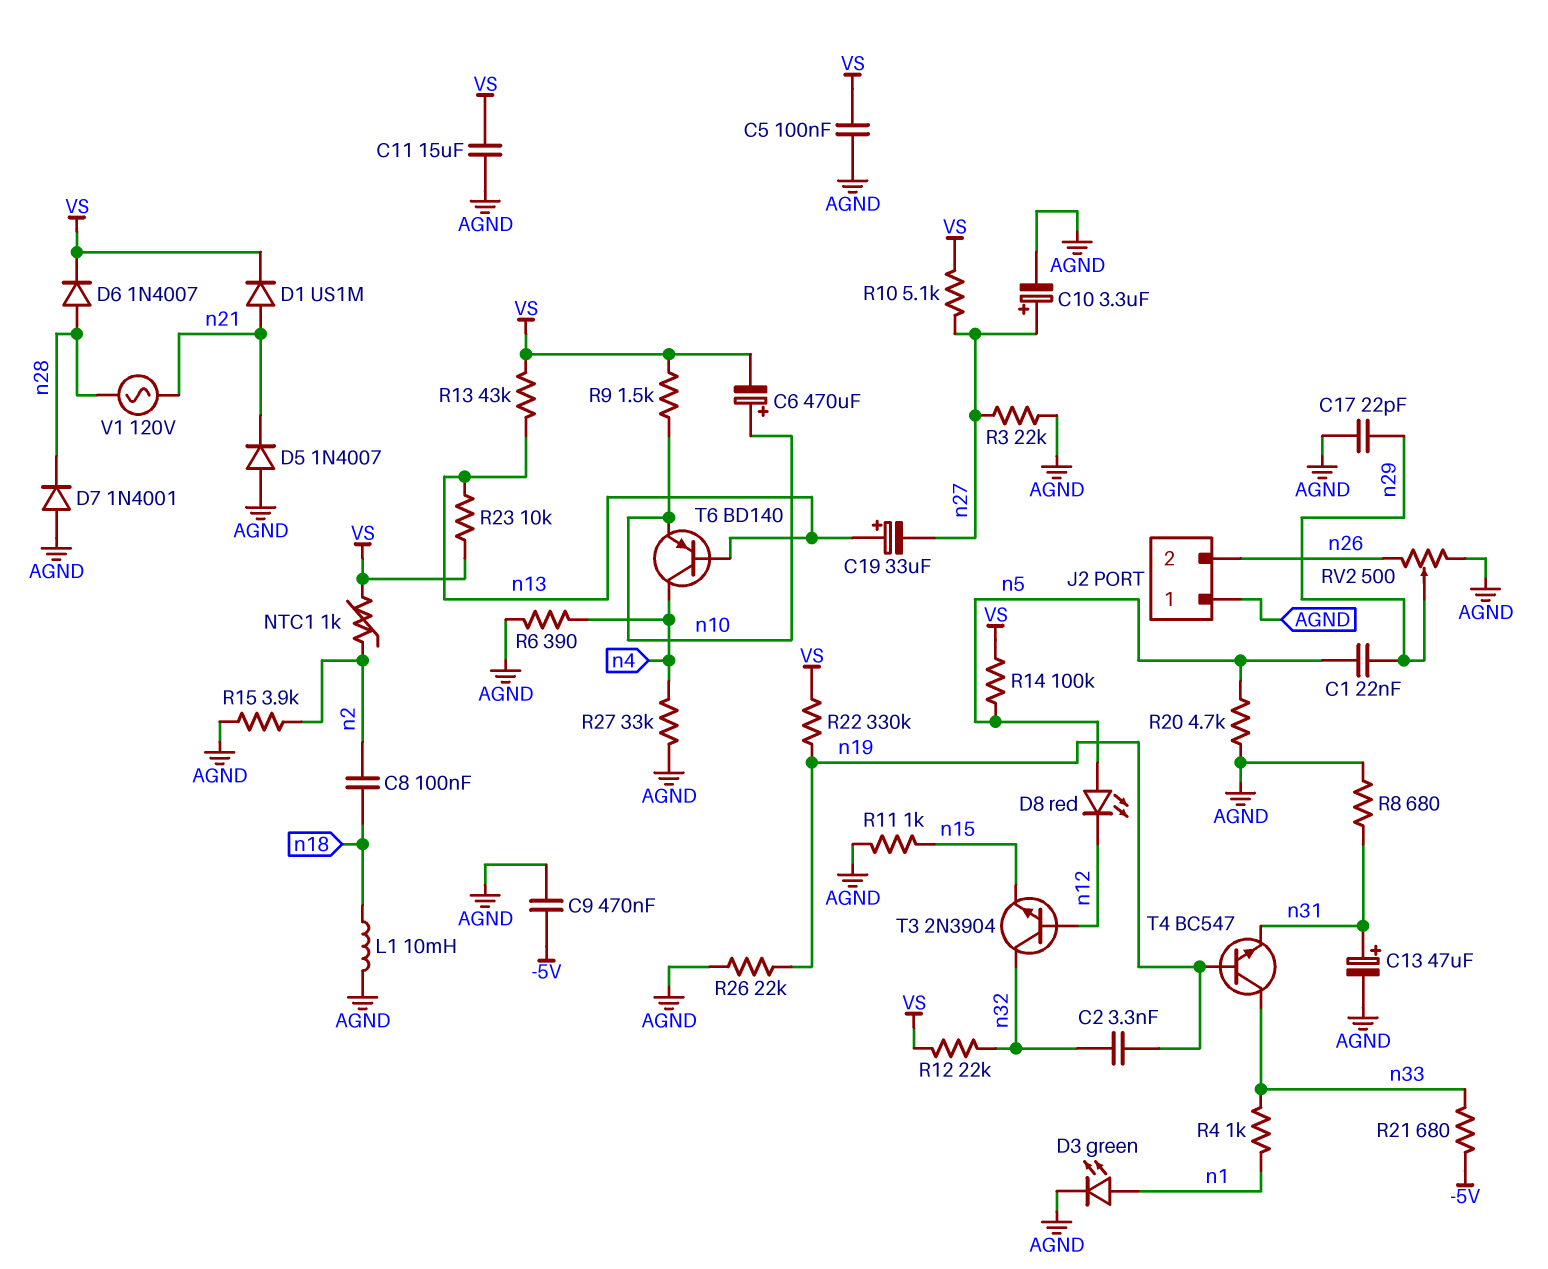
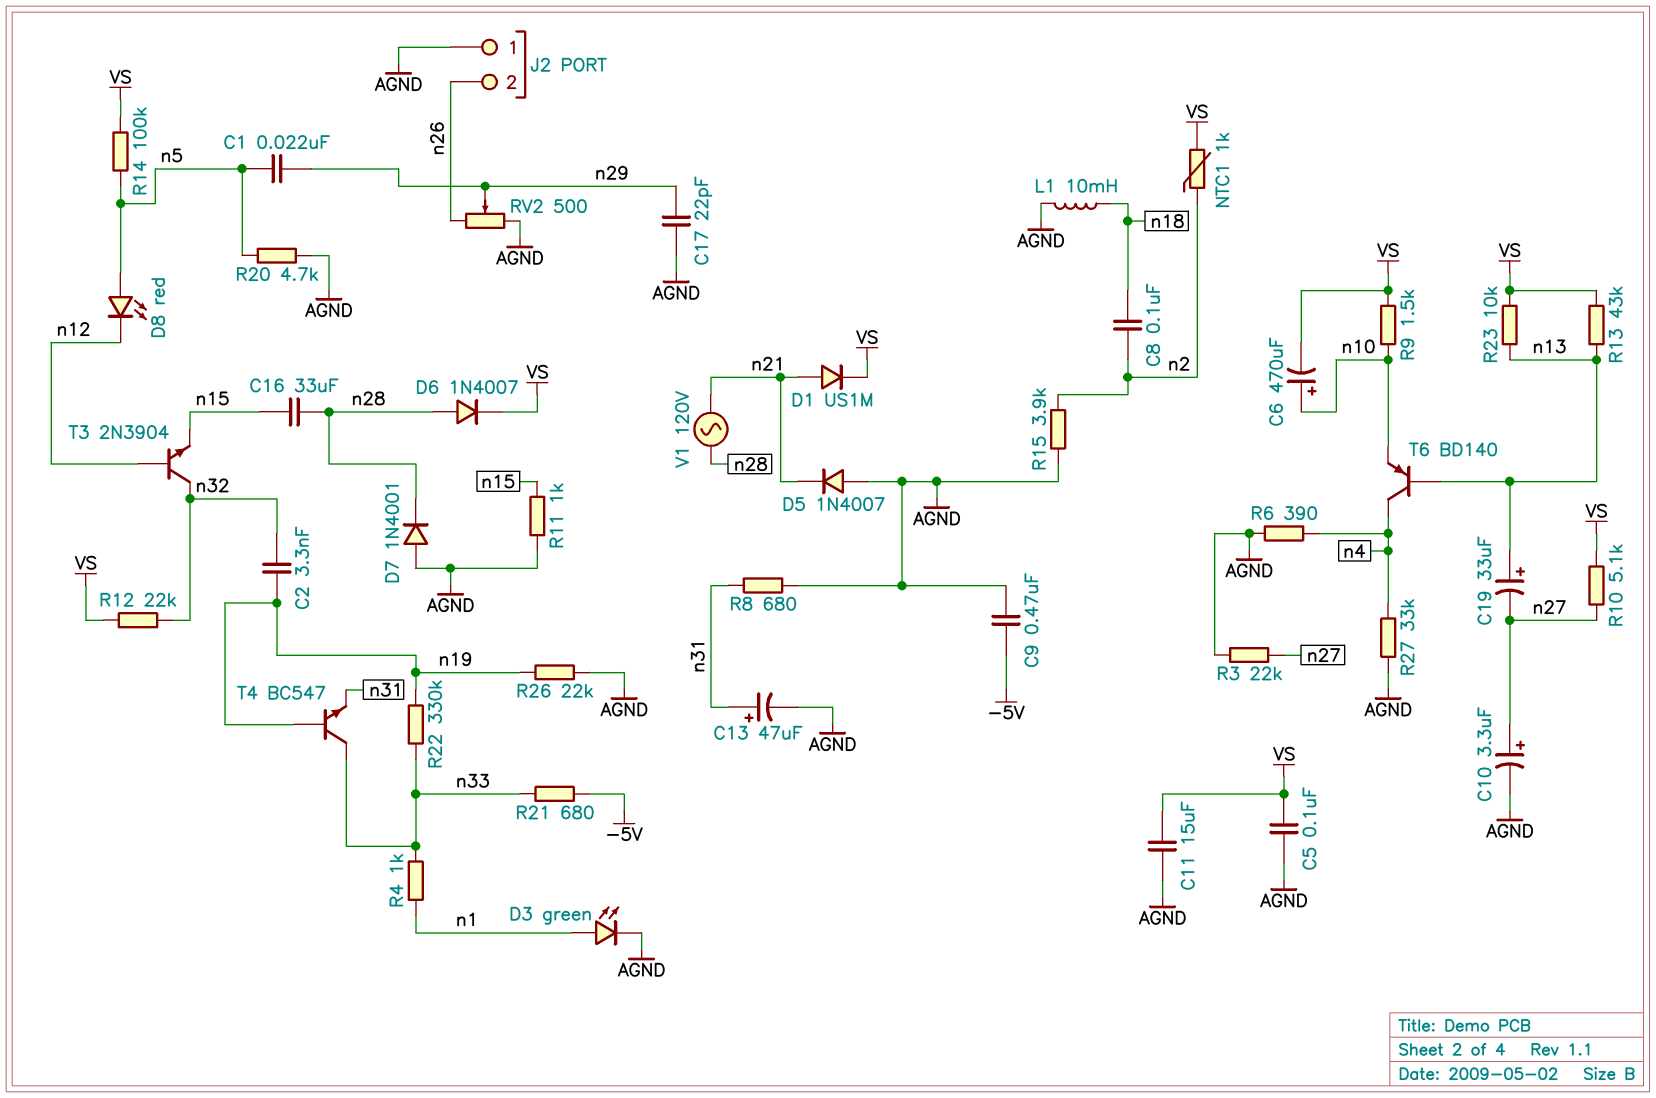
C16: none -> 33uF (n15, n28)
R22: 330k (VS, n19) -> 330k (n19, n33)

